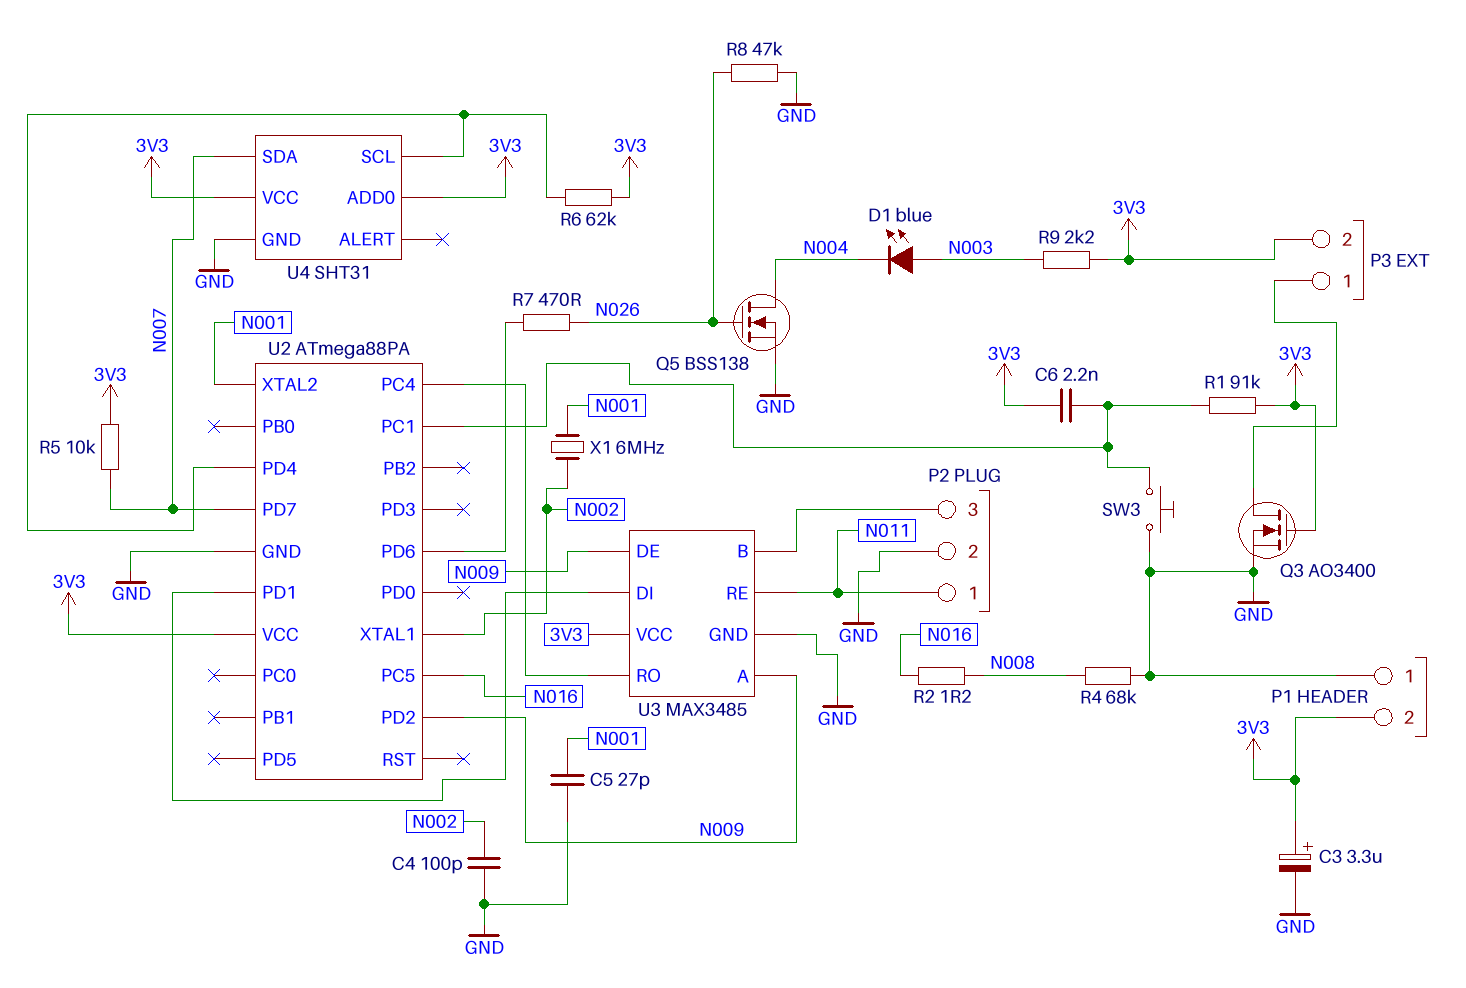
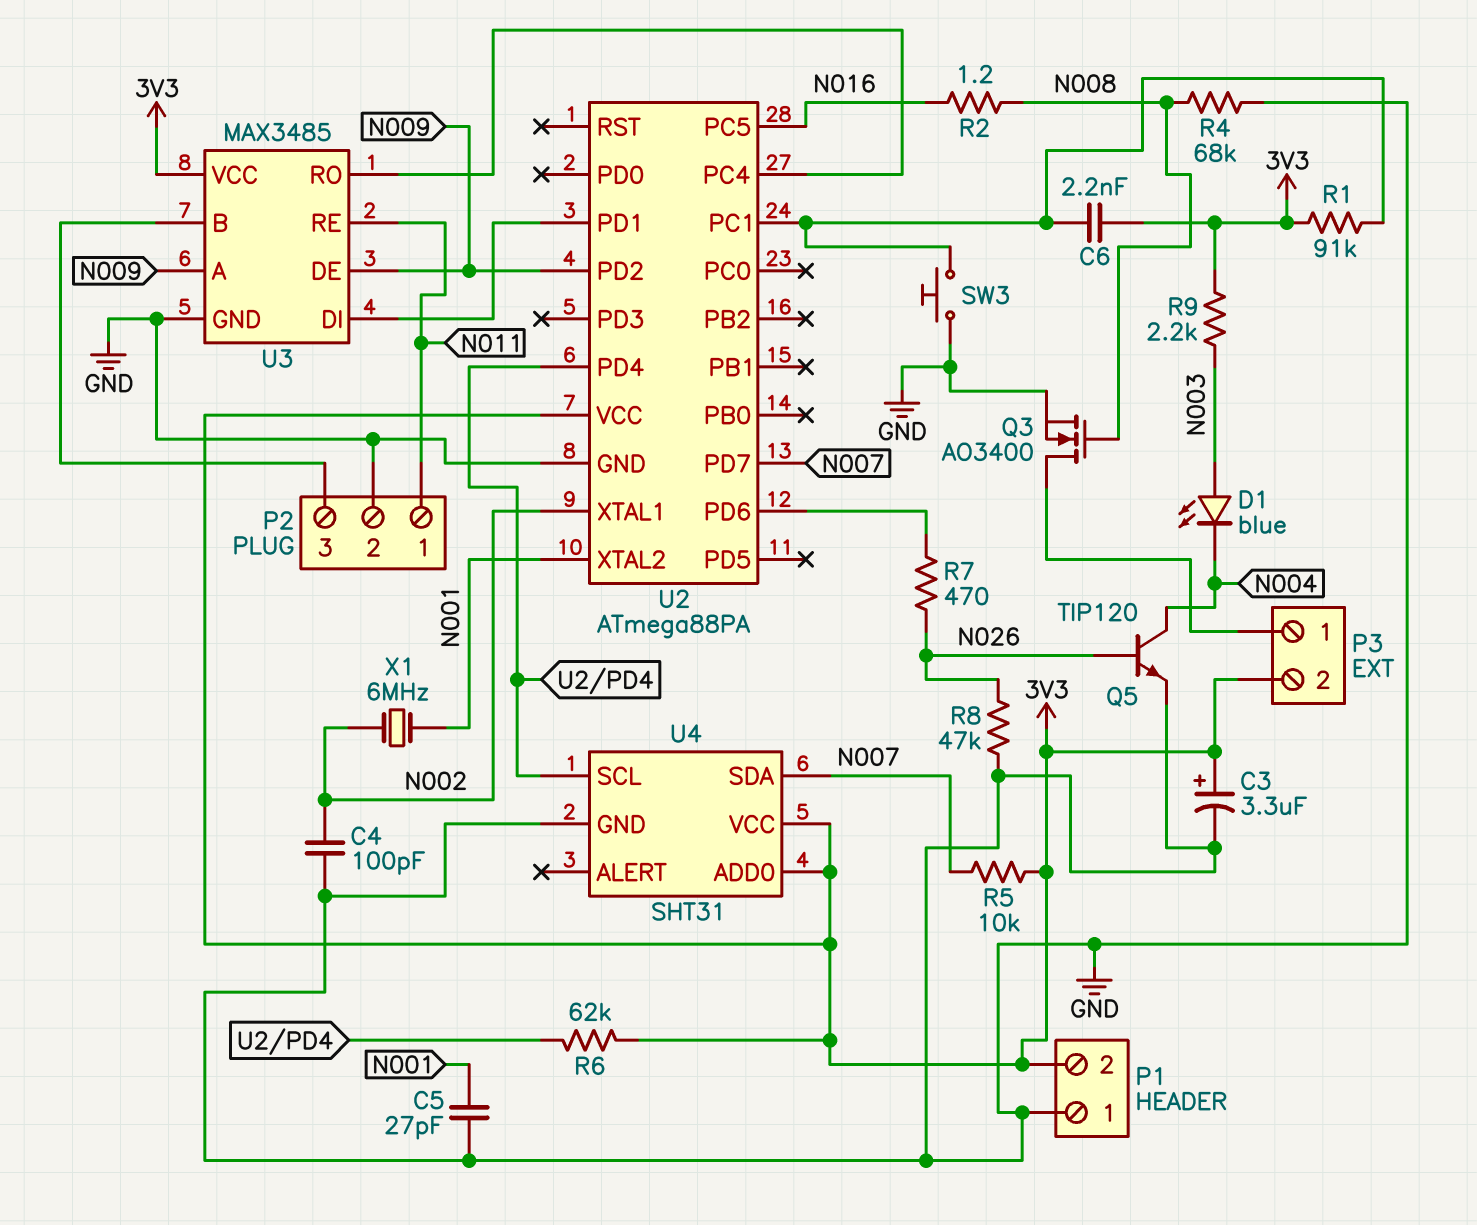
Q3: NMOS AO3400 (G 3V3, D P3/1, S GND) -> NMOS AO3400 (G N008, D P3/1, S GND)
Q5: NMOS BSS138 (G N026, D N004, S GND) -> NPN TIP120 (B N026, C N004, E GND)

